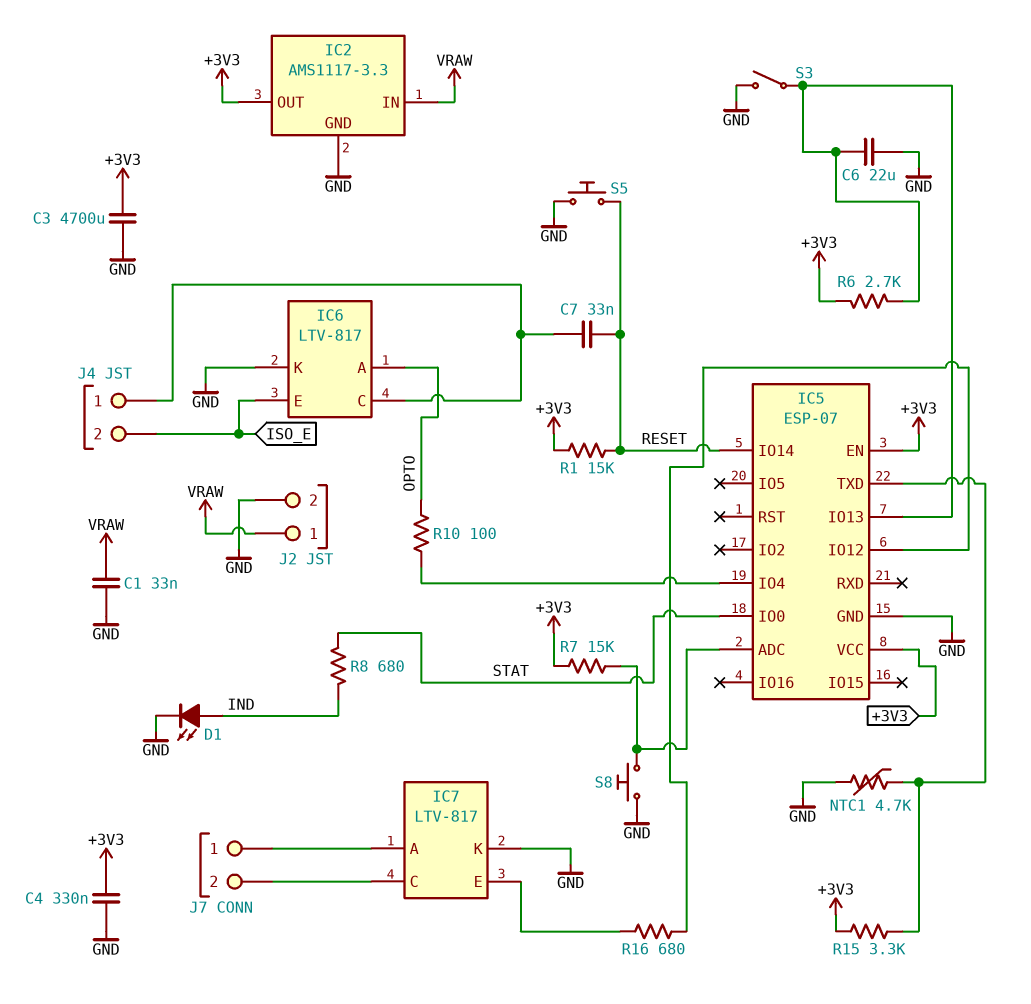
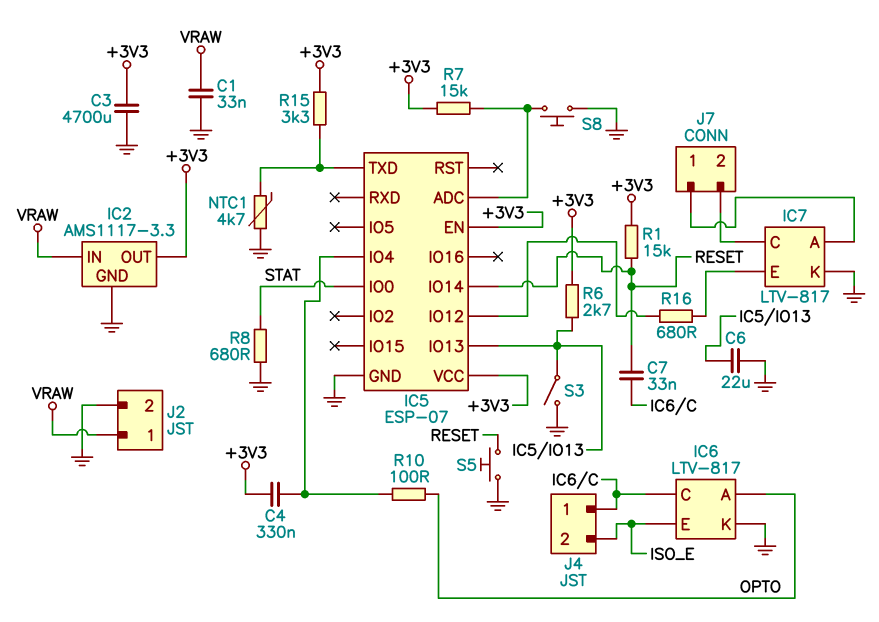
C4: 330nF (+3V3, GND) -> 330nF (+3V3, IC5/IO4)
D1: LED (A IND, K GND) -> none
R8: 680 (IND, STAT) -> 680 (GND, STAT)

